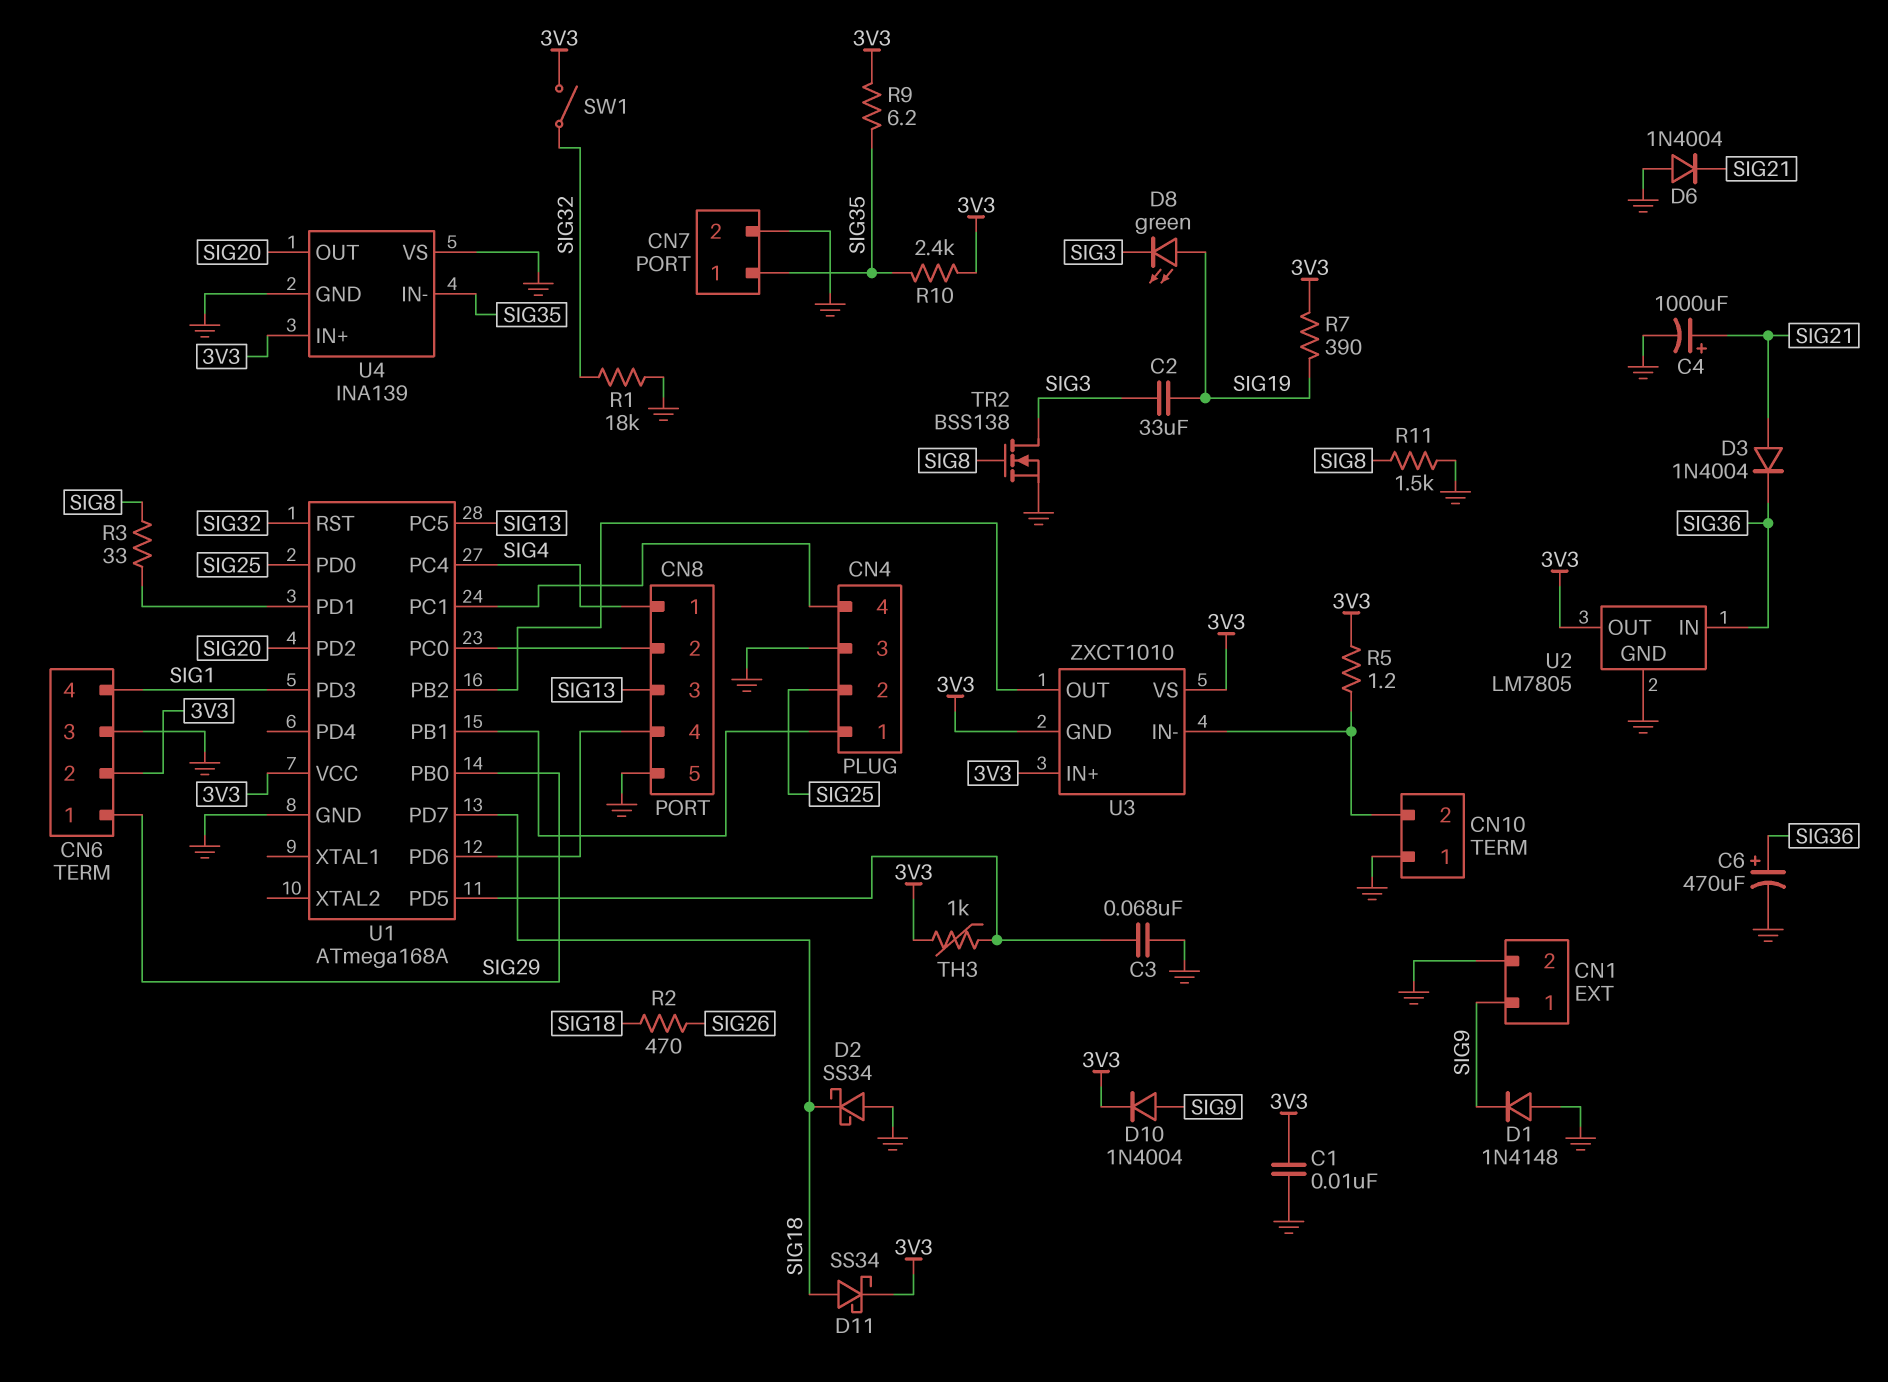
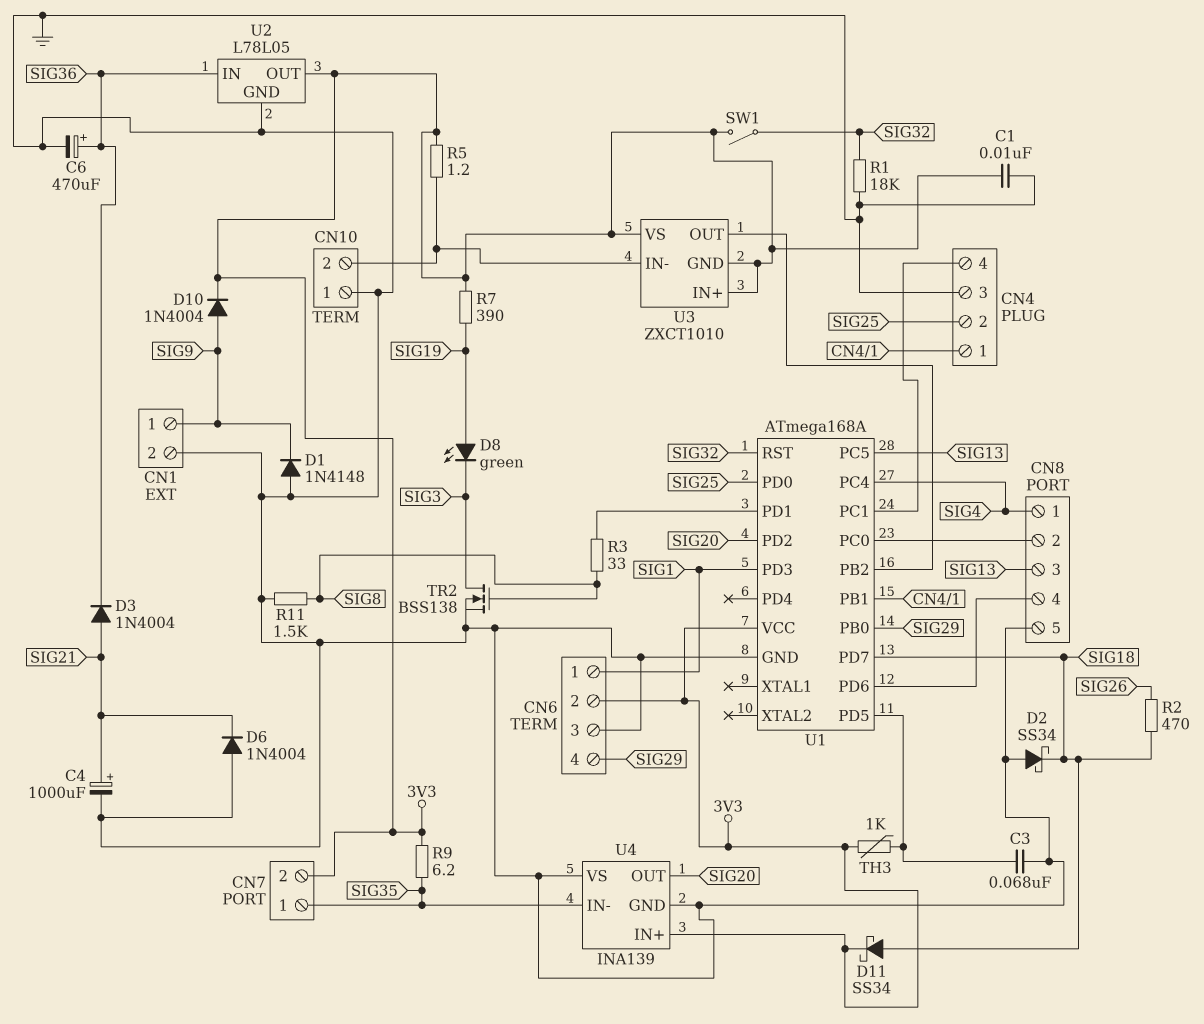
C2: 33uF (SIG3, SIG19) -> none
CN6 pin 1: SIG29 -> SIG1
CN6 pin 4: SIG1 -> SIG29
CN7 pin 2: GND -> 3V3
R10: 2.4k (3V3, SIG35) -> none
U2: LM7805 -> L78L05

